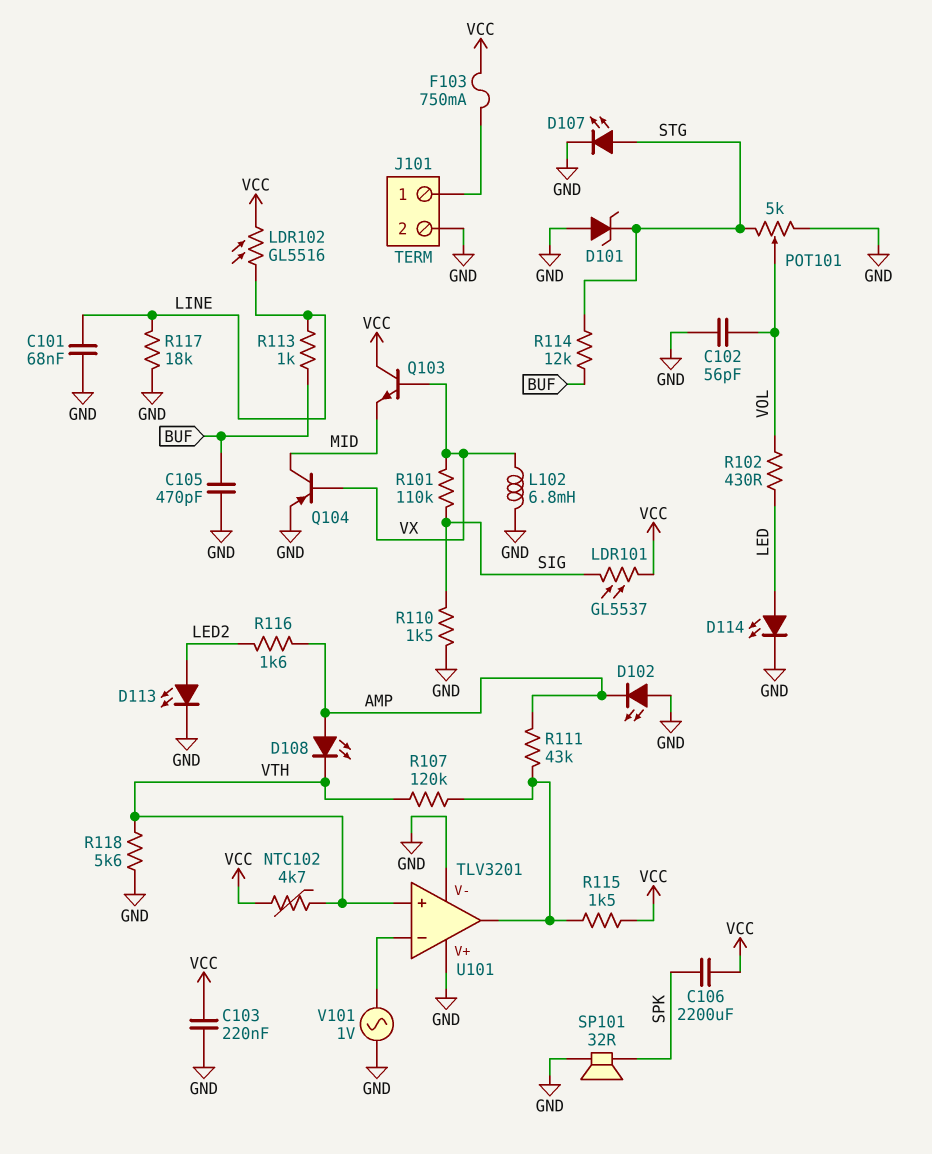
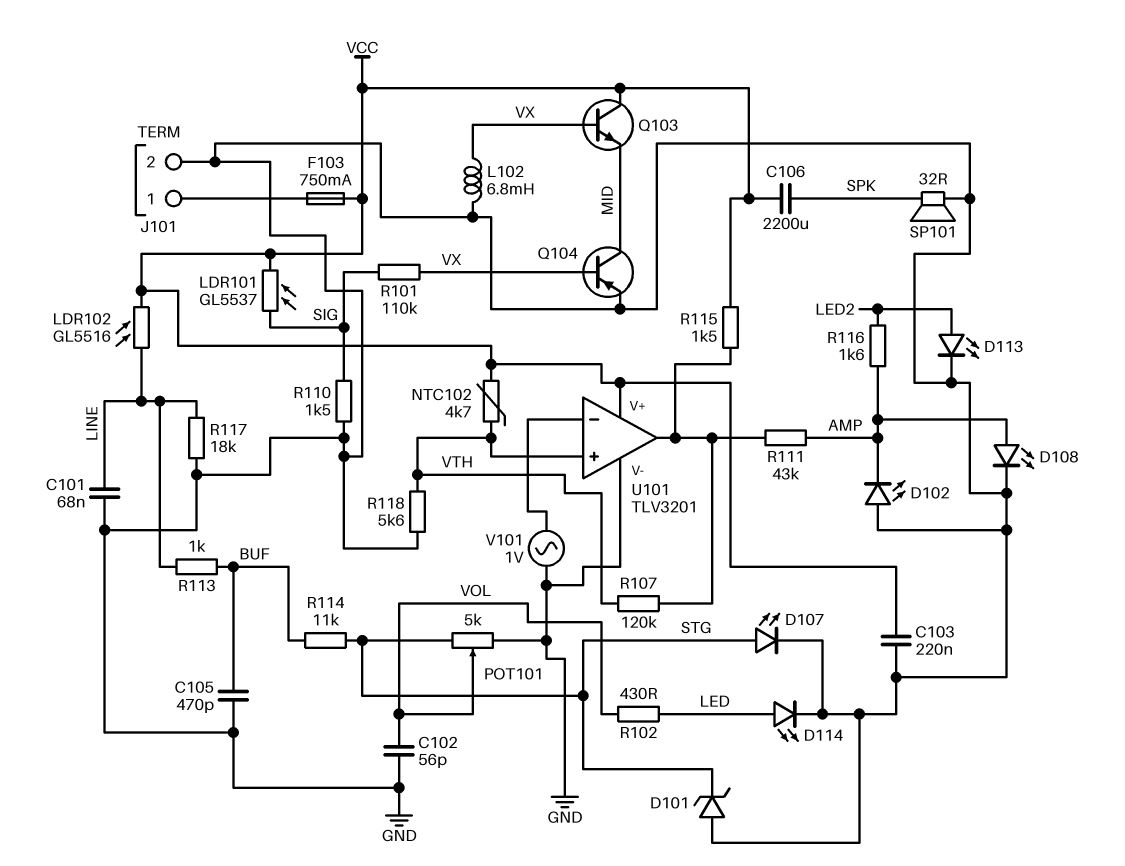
D108: LED (A AMP, K VTH) -> LED (A AMP, K GND)
R114: 12k (BUF, STG) -> 11k (BUF, STG)
U101 pin V+: GND -> VCC

